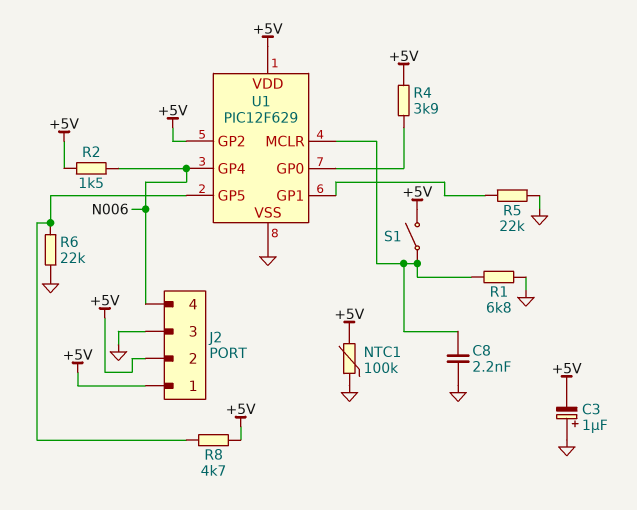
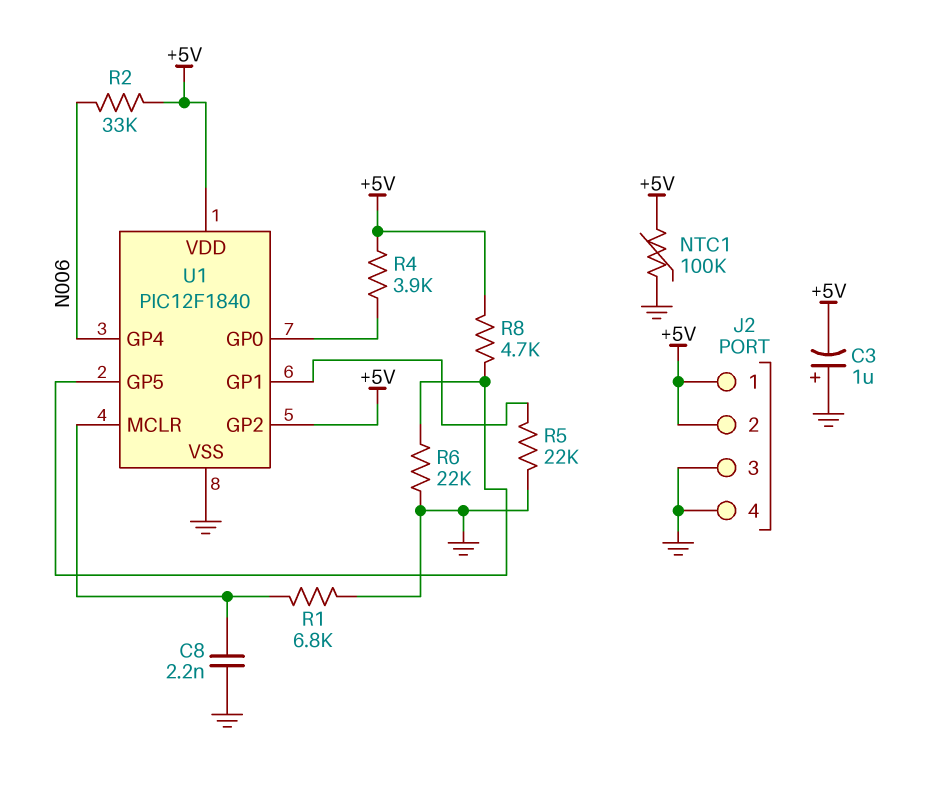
J2 pin 4: N006 -> GND
R2: 1.5k (+5V, N006) -> 33k (+5V, N006)
S1: switch (+5V, U1/MCLR) -> none
U1: PIC12F629 -> PIC12F1840

